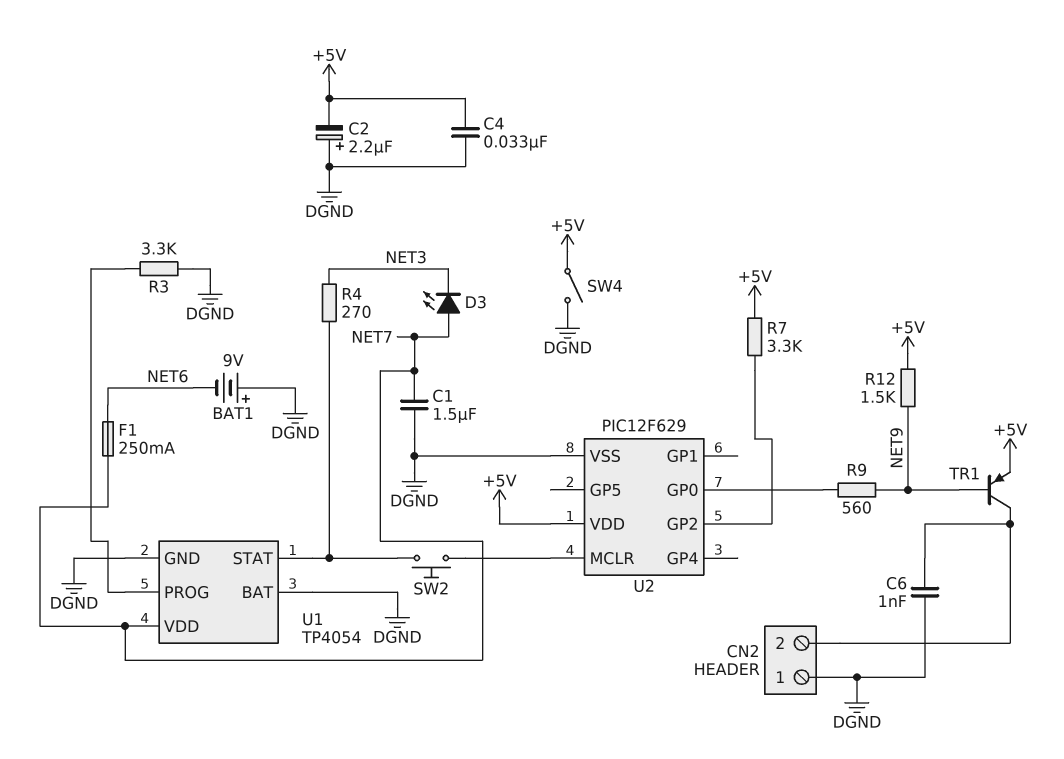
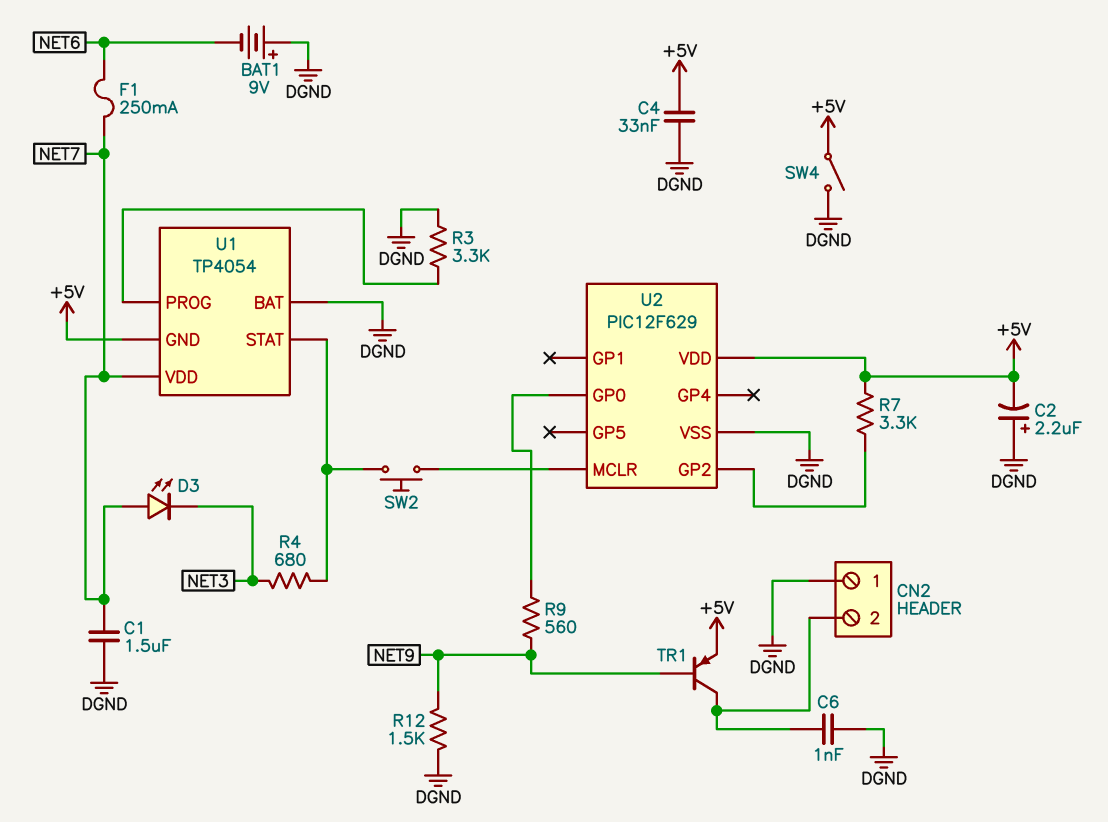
R4: 270 (NET3, U1/STAT) -> 680 (NET3, U1/STAT)
R12: 1.5k (+5V, NET9) -> 1.5k (DGND, NET9)
U1 pin GND: DGND -> +5V

